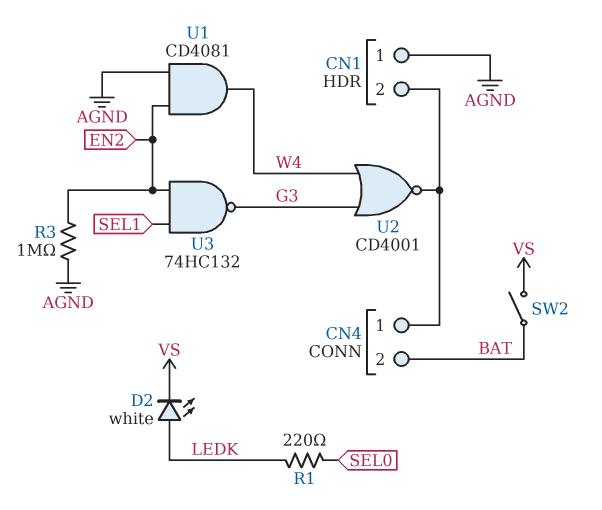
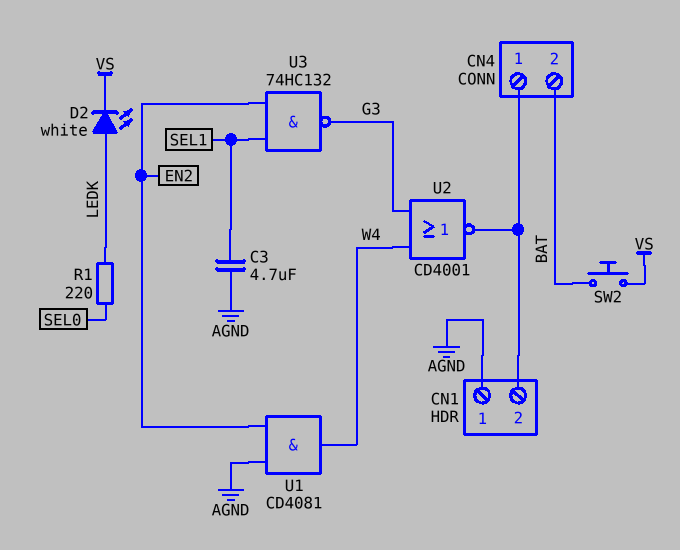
C3: none -> 4.7uF (AGND, SEL1)
R3: 1M (AGND, EN2) -> none
SW2: switch (BAT, VS) -> button (BAT, VS)

